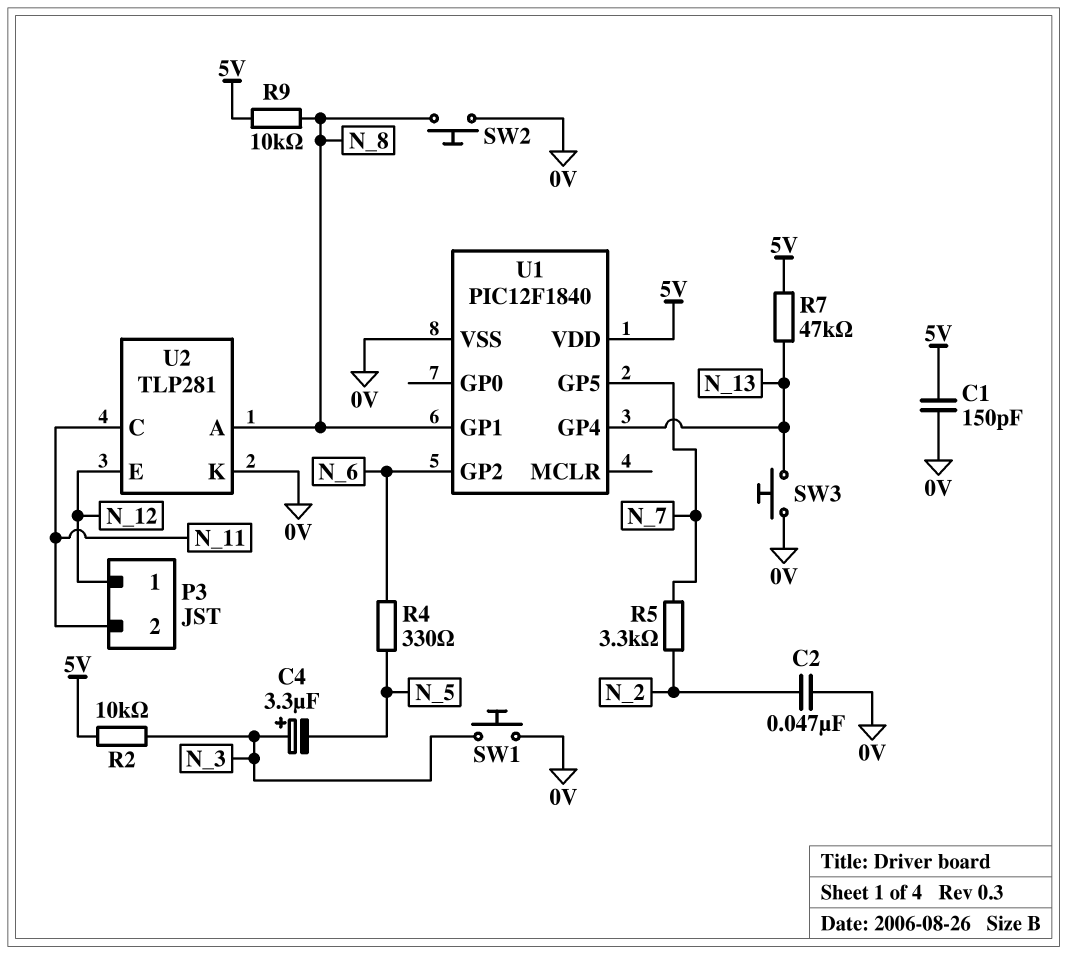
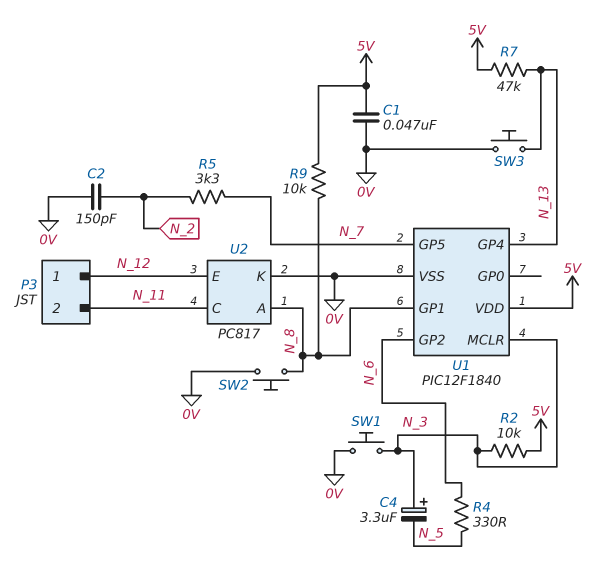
C1: 150pF (0V, 5V) -> 47nF (0V, 5V)
C2: 47nF (0V, N_2) -> 150pF (0V, N_2)
U1 pin MCLR: none -> N_3
U2: TLP281 -> PC817

